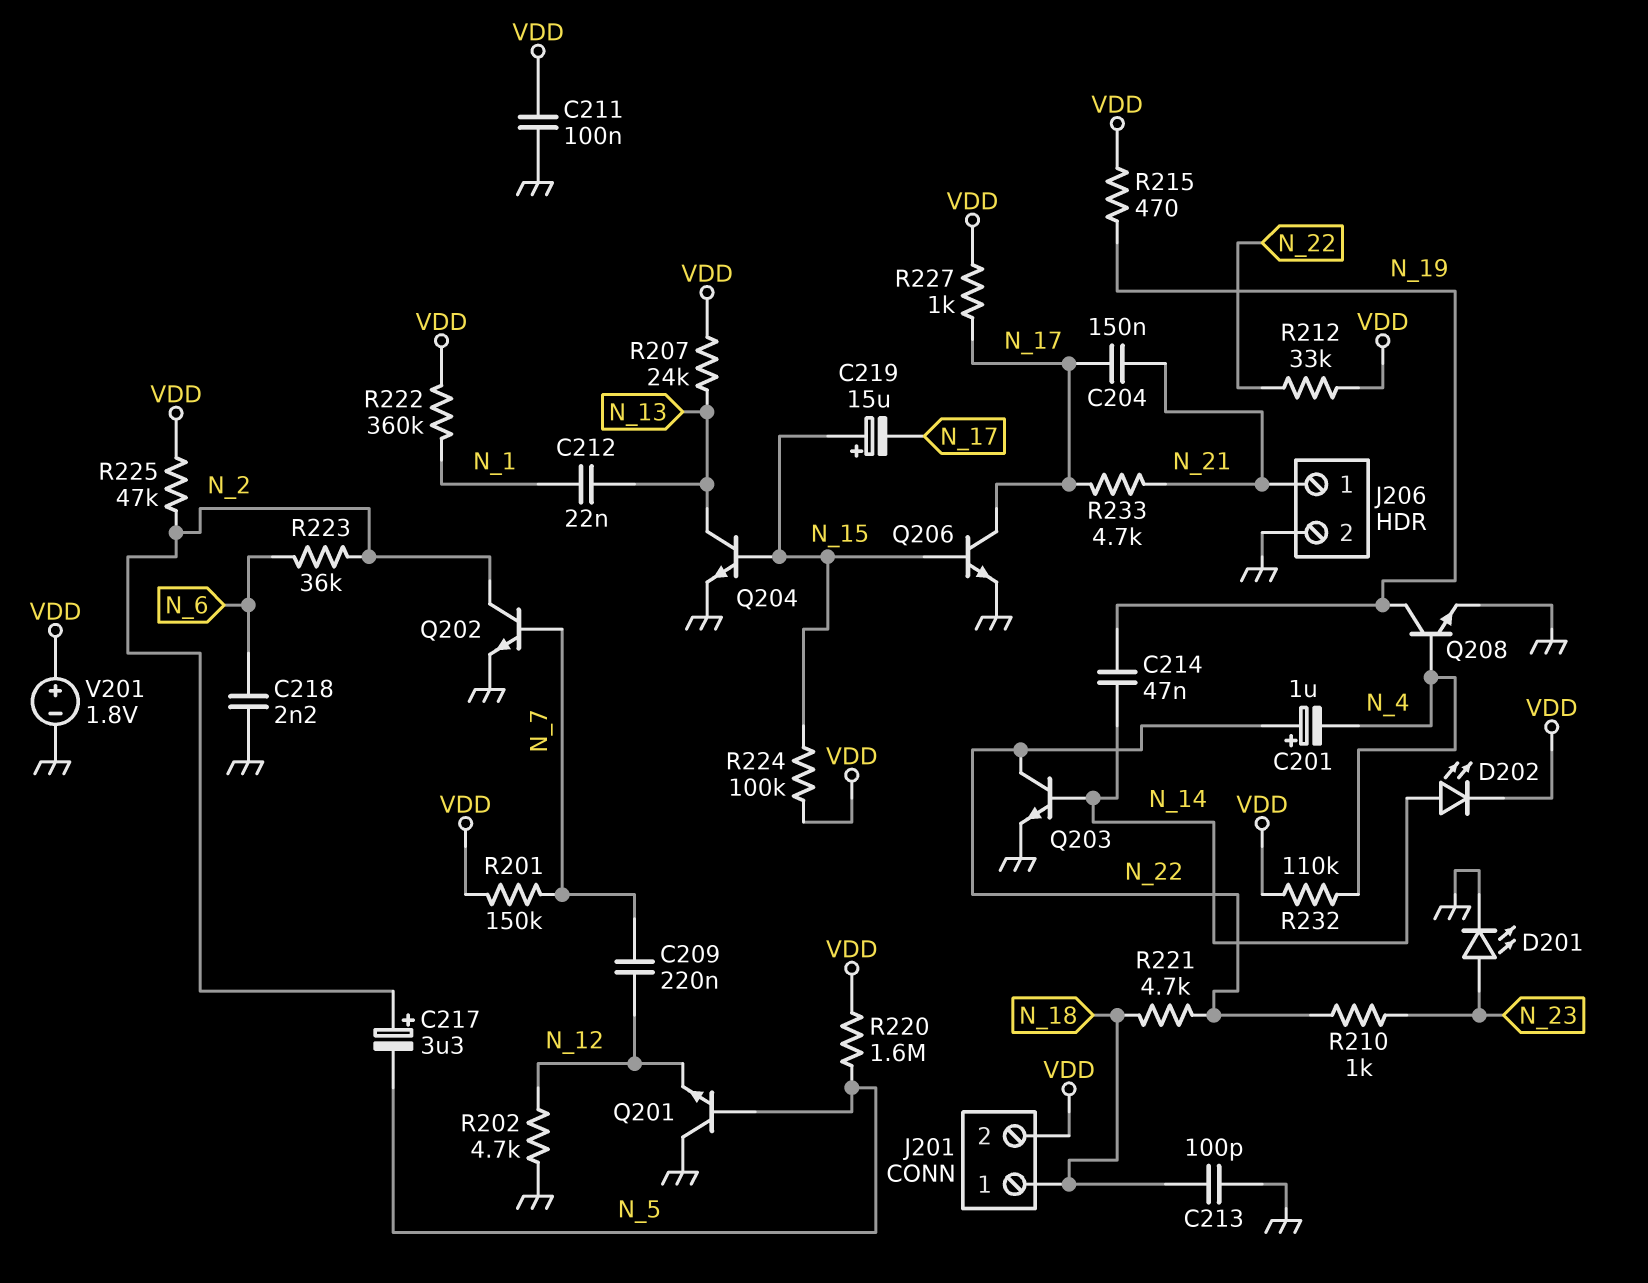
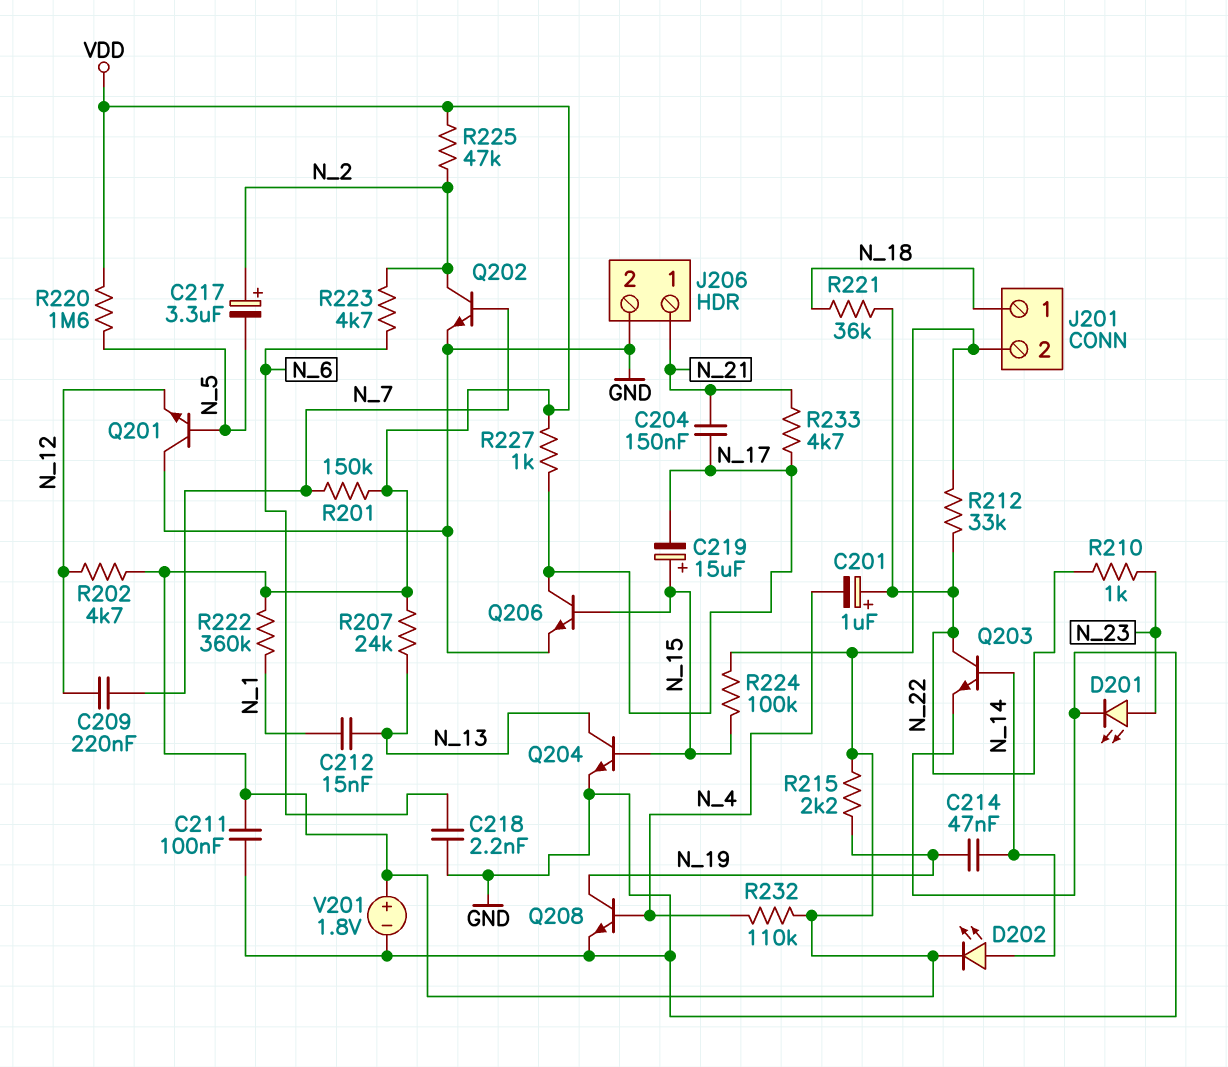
C212: 22nF (N_1, N_13) -> 15nF (N_1, N_13)
C213: 100pF (GND, N_18) -> none
R202: 4.7k (GND, N_12) -> 4.7k (N_12, VDD)
R215: 470 (N_19, VDD) -> 2.2k (N_19, VDD)
R221: 4.7k (N_18, N_22) -> 36k (N_18, N_22)
R223: 36k (N_2, N_6) -> 4.7k (N_2, N_6)

